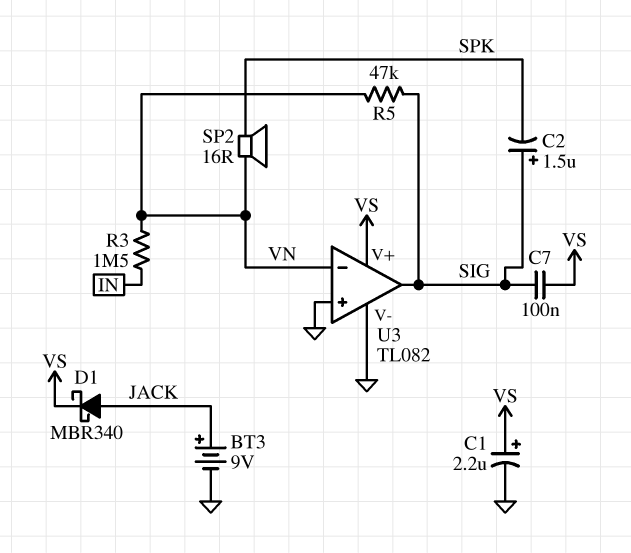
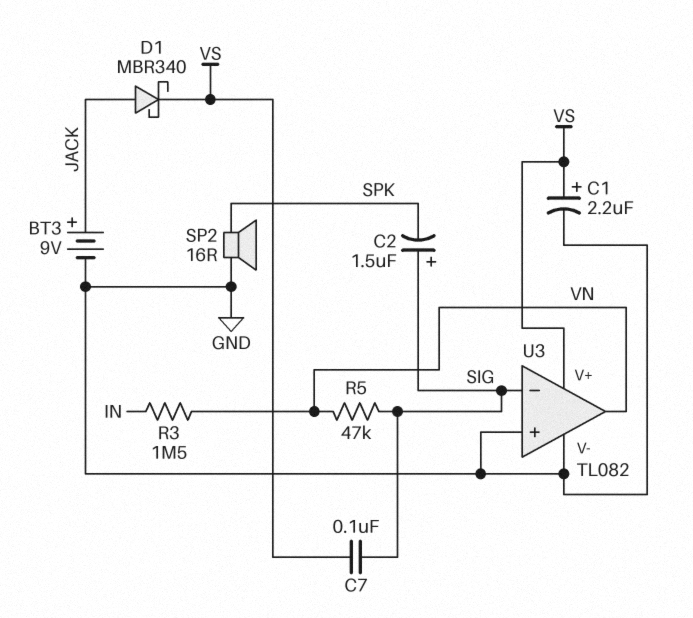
SP2: speaker 16R (SPK, VN) -> speaker 16R (GND, SPK)
U3 pin in-: VN -> SIG
U3 pin out: SIG -> VN

